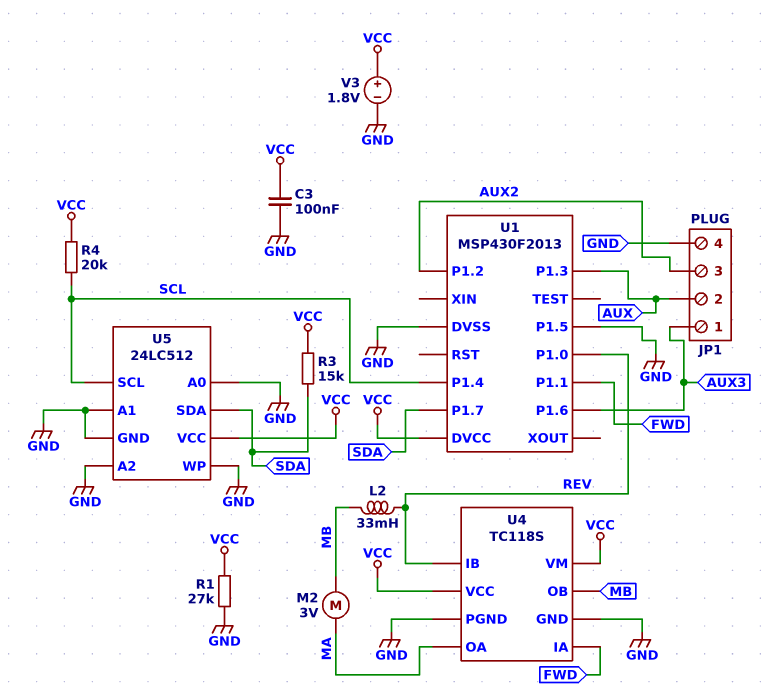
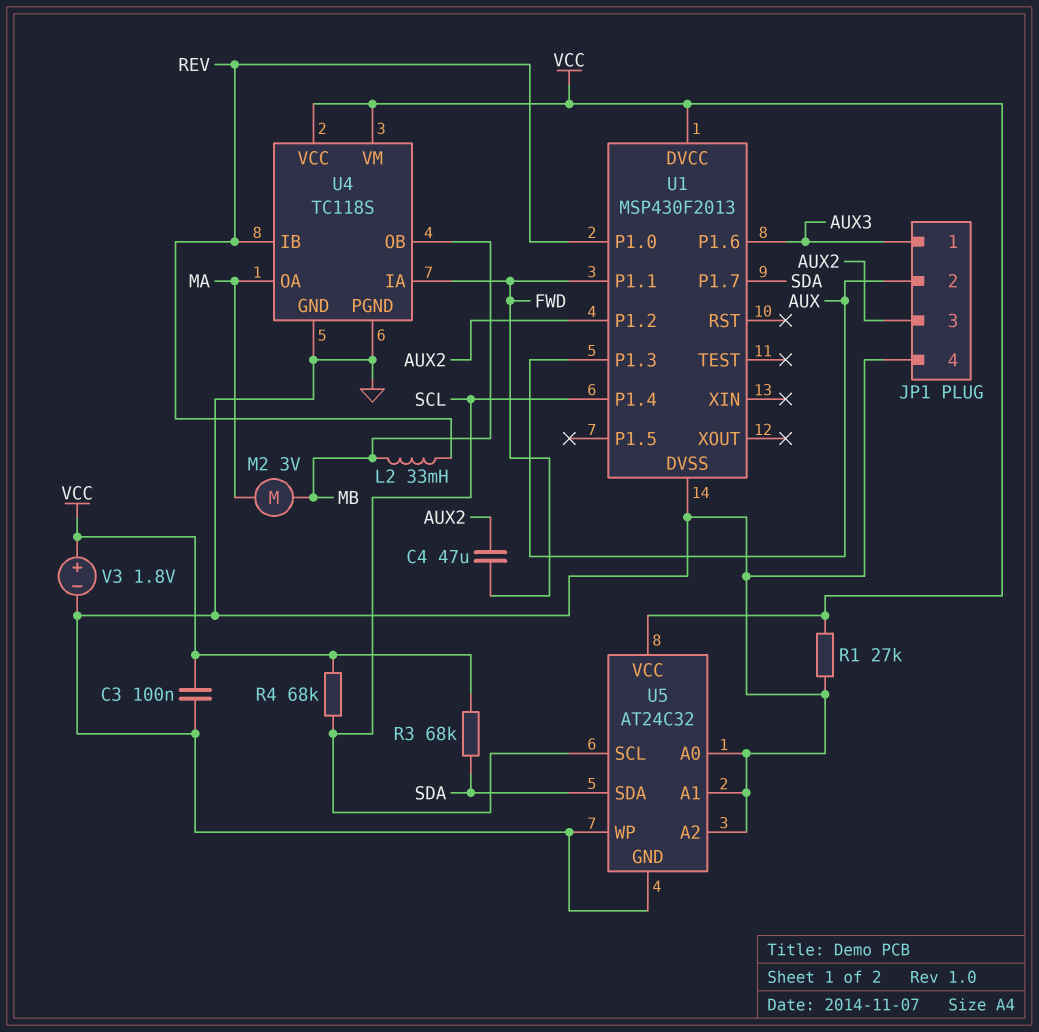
C4: none -> 47uF (AUX2, FWD)
R3: 15k (SDA, VCC) -> 68k (SDA, VCC)
R4: 20k (SCL, VCC) -> 68k (SCL, VCC)
U1 pin P1.5: GND -> none
U5: 24LC512 -> AT24C32

